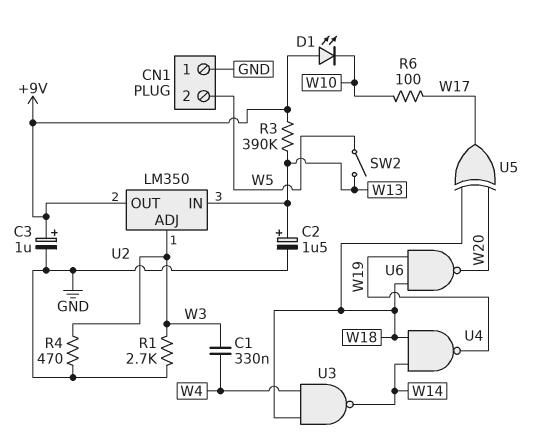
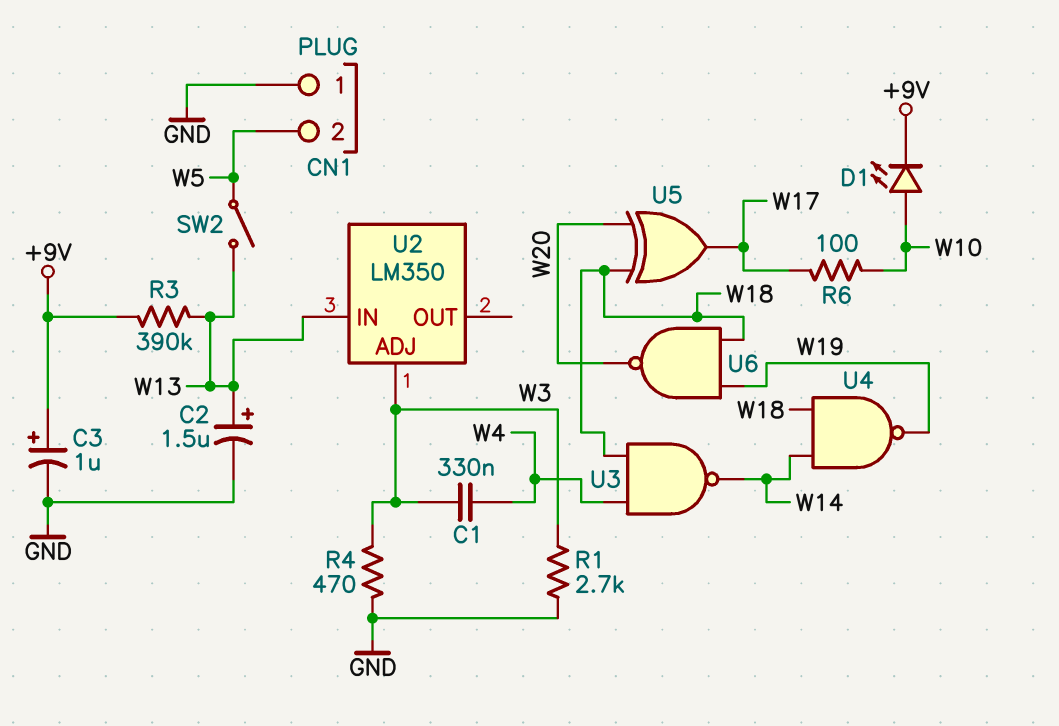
D1: LED (A +9V, K W10) -> LED (A W10, K +9V)
U2 pin OUT: +9V -> none

